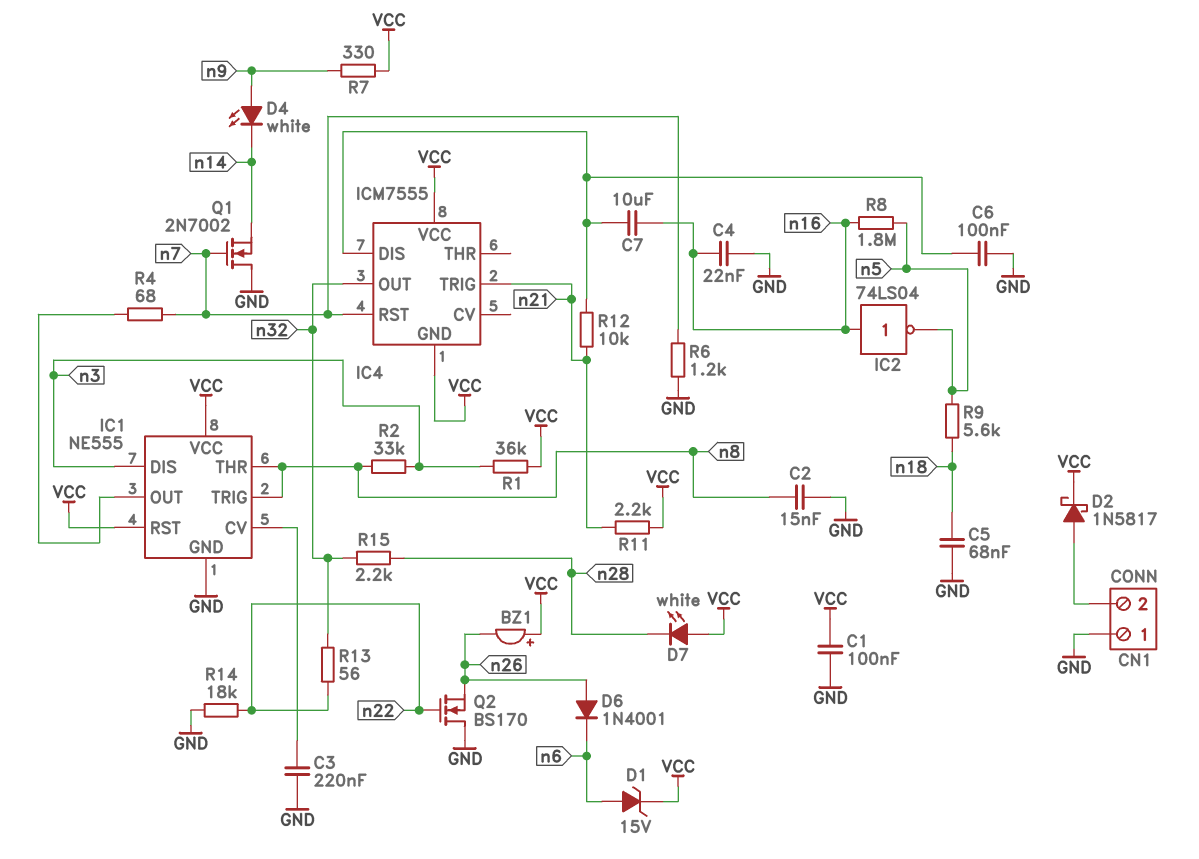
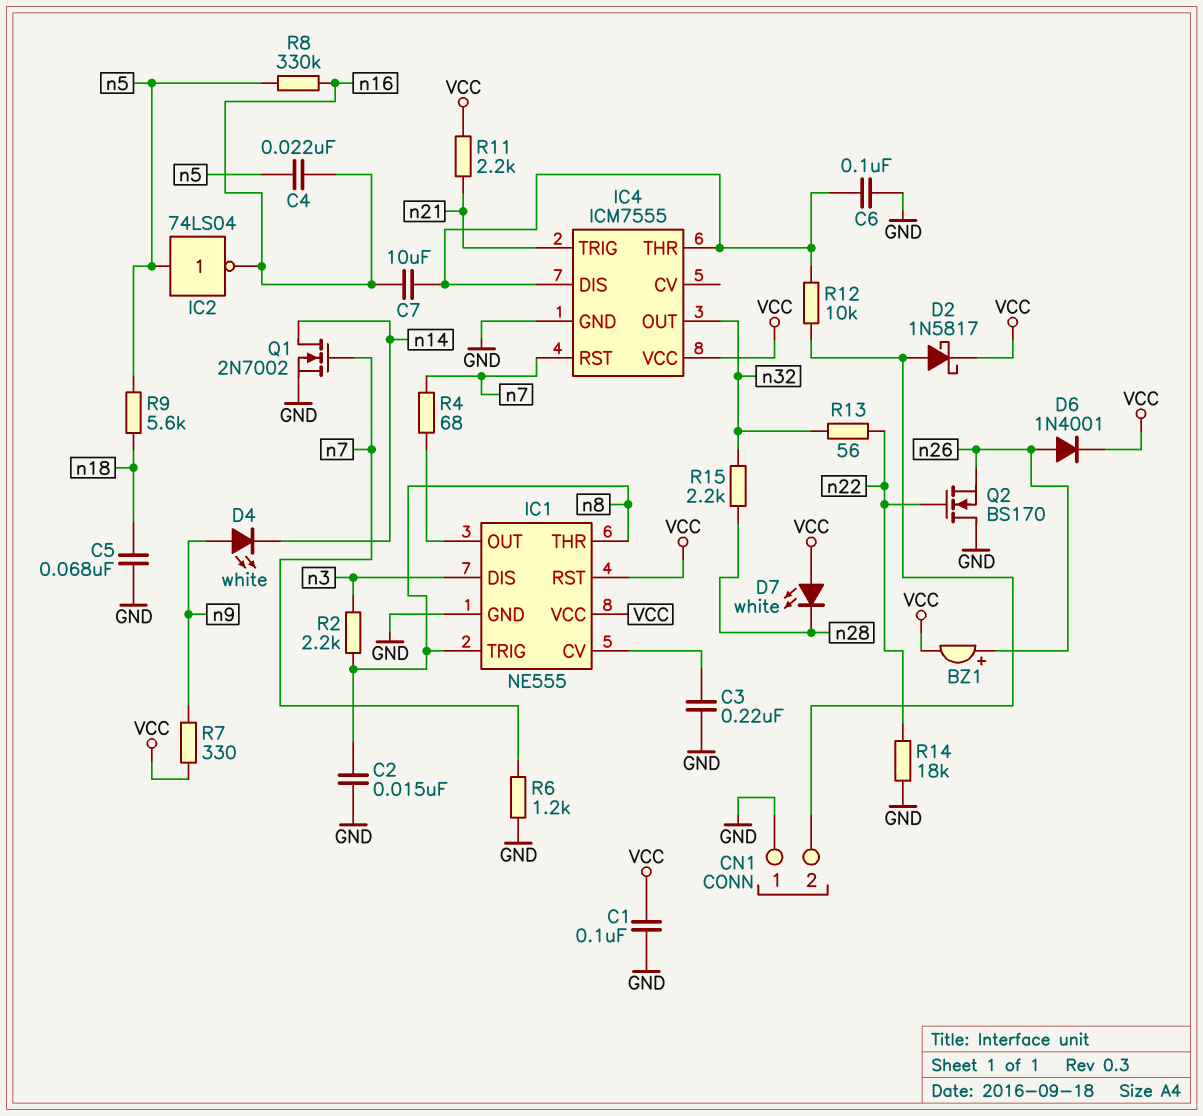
BZ1: buzzer (plus VCC, minus n26) -> buzzer (plus n26, minus VCC)
C4: 22nF (GND, n16) -> 22nF (n5, n16)
D1: zener 15V (A n6, K VCC) -> none
D6: diode 1N4001 (A n26, K n6) -> diode 1N4001 (A n26, K VCC)
IC2: NOT 74LS04 (in n16, out n5) -> NOT 74LS04 (in n5, out n16)
IC4 pin GND: VCC -> GND
IC4 pin THR: none -> IC4/DIS
Q1: NMOS 2N7002 (G n7, D GND, S n14) -> NMOS 2N7002 (G n7, D n14, S GND)
R1: 36k (VCC, n3) -> none
R2: 33k (n3, n8) -> 2.2k (n3, n8)
R8: 1.8M (n5, n16) -> 330k (n5, n16)
R12: 10k (IC4/DIS, n21) -> 10k (CN1/2, IC4/DIS)

